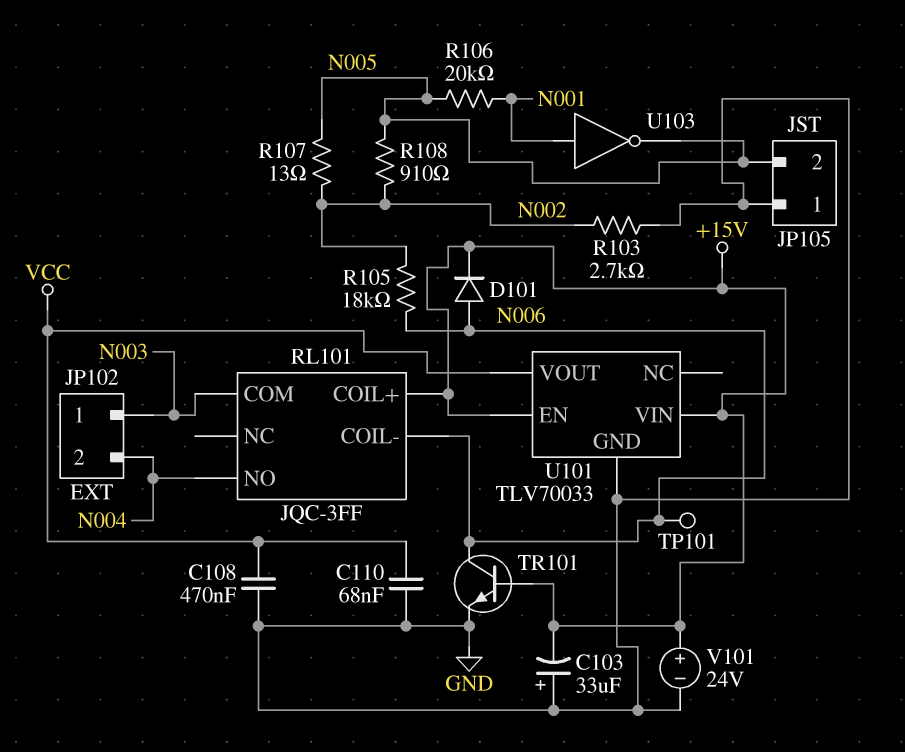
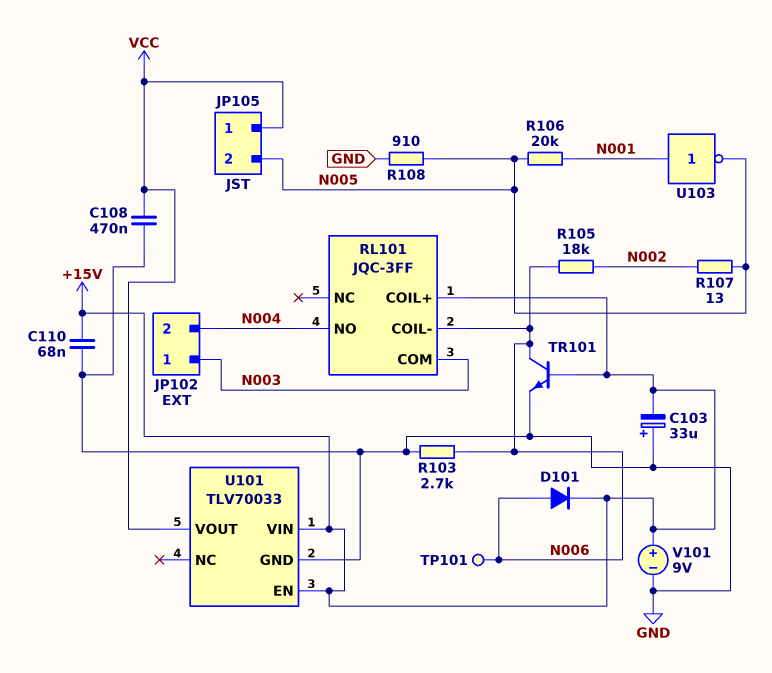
C110: 68nF (GND, VCC) -> 68nF (+15V, GND)
JP105 pin 1: GND -> VCC
R103: 2.7k (GND, N002) -> 2.7k (GND, N006)
R108: 910 (N002, N005) -> 910 (GND, N005)
V101: 24V (plus +15V, minus GND) -> 9V (plus +15V, minus GND)

